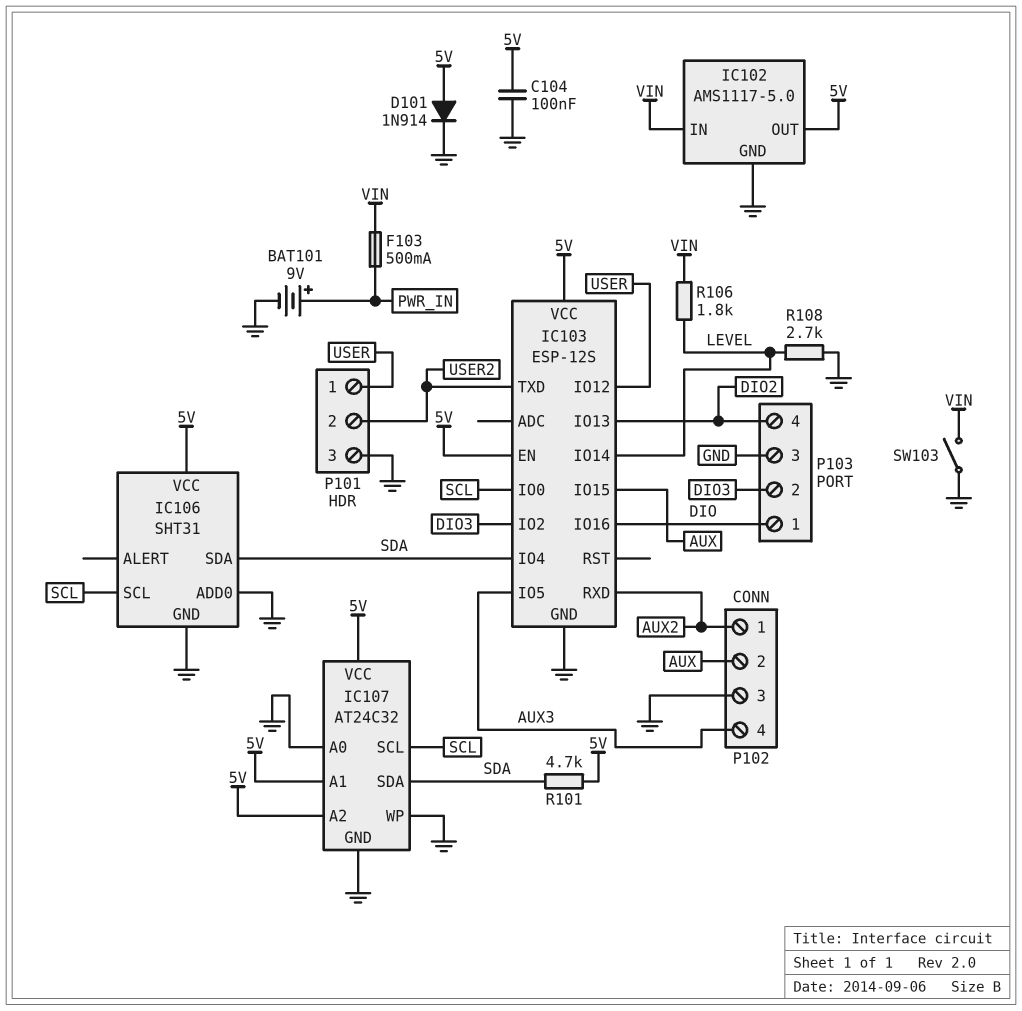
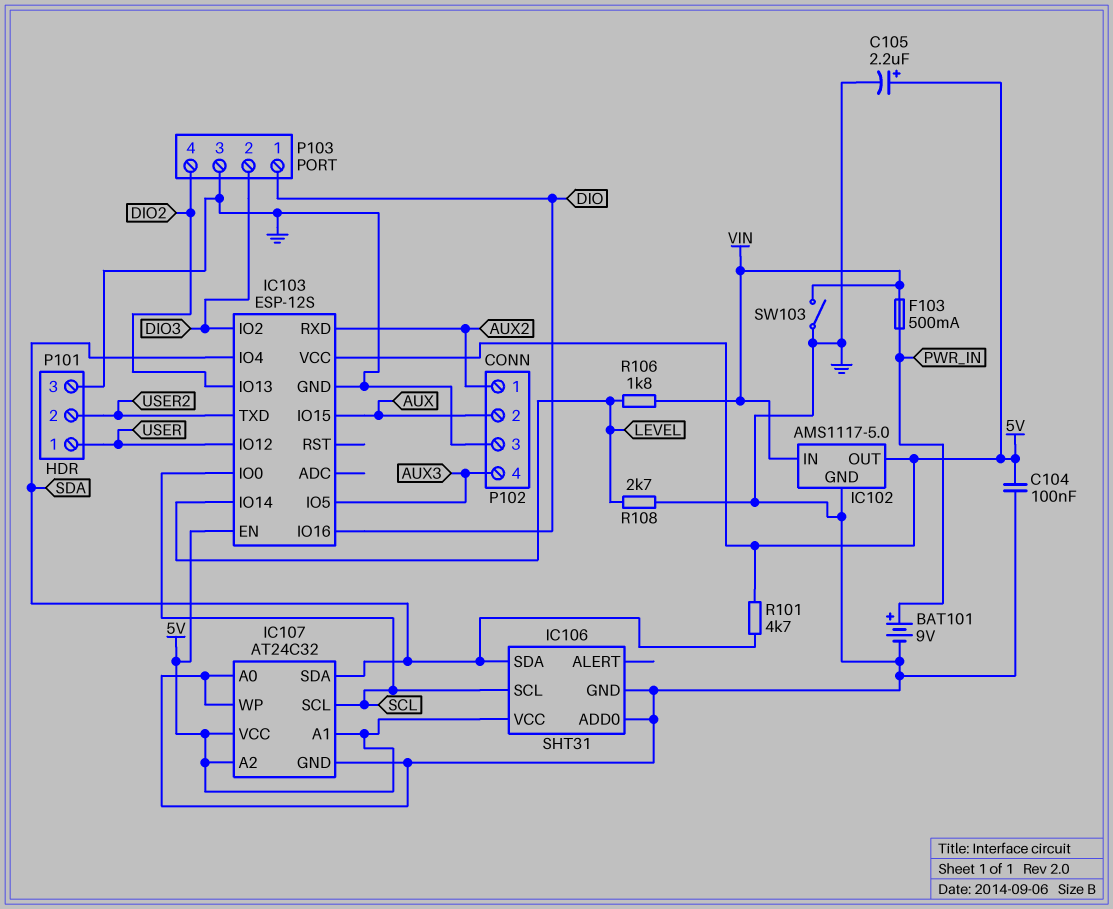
C105: none -> 2.2uF (plus 5V, minus GND)
D101: diode 1N914 (A 5V, K GND) -> none

